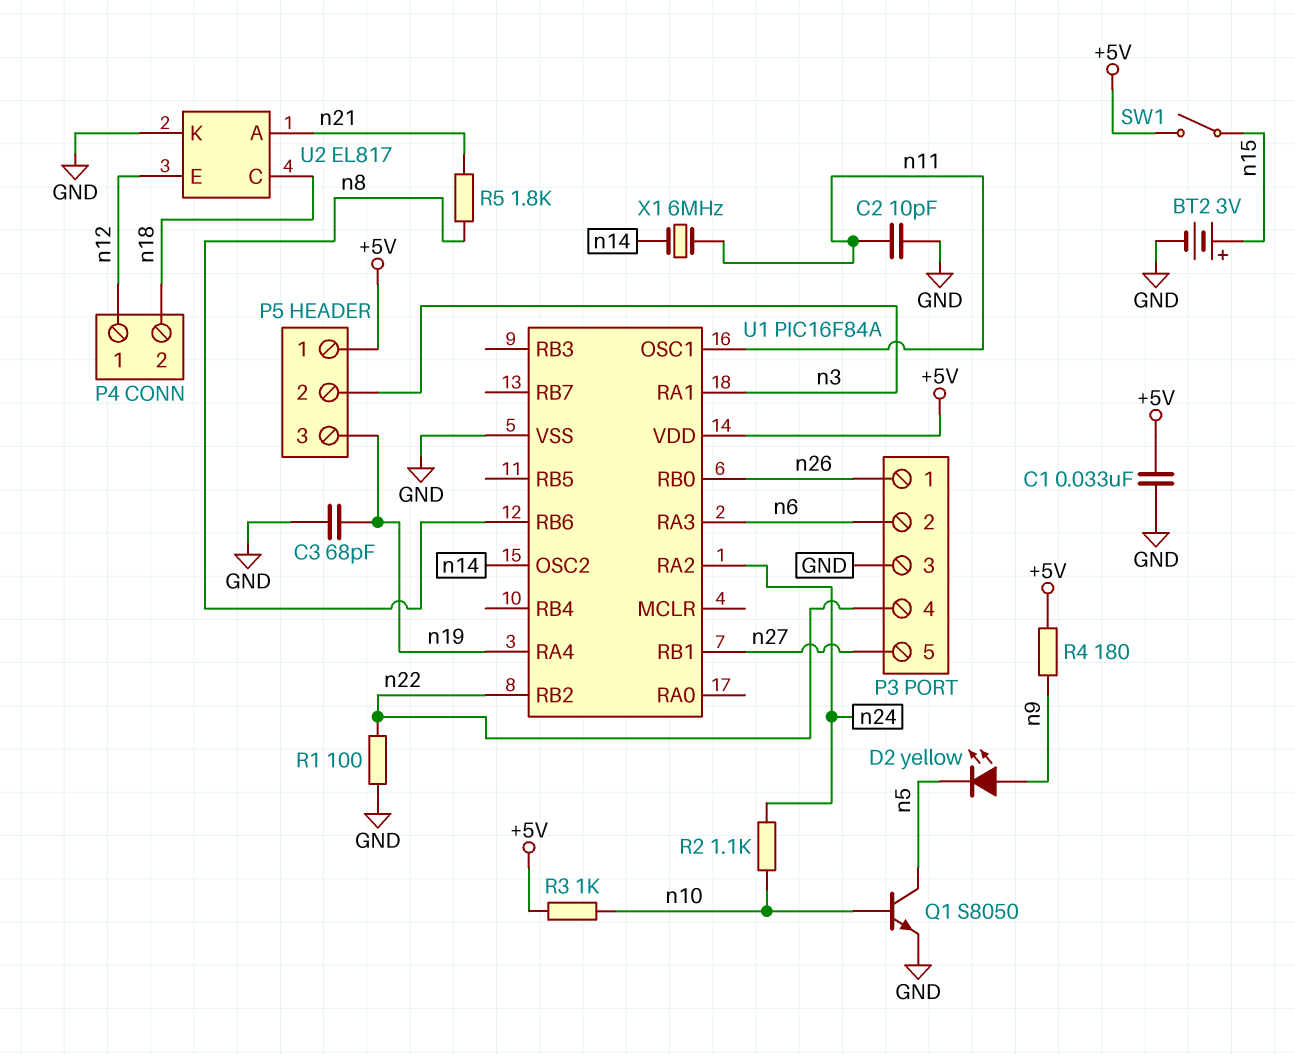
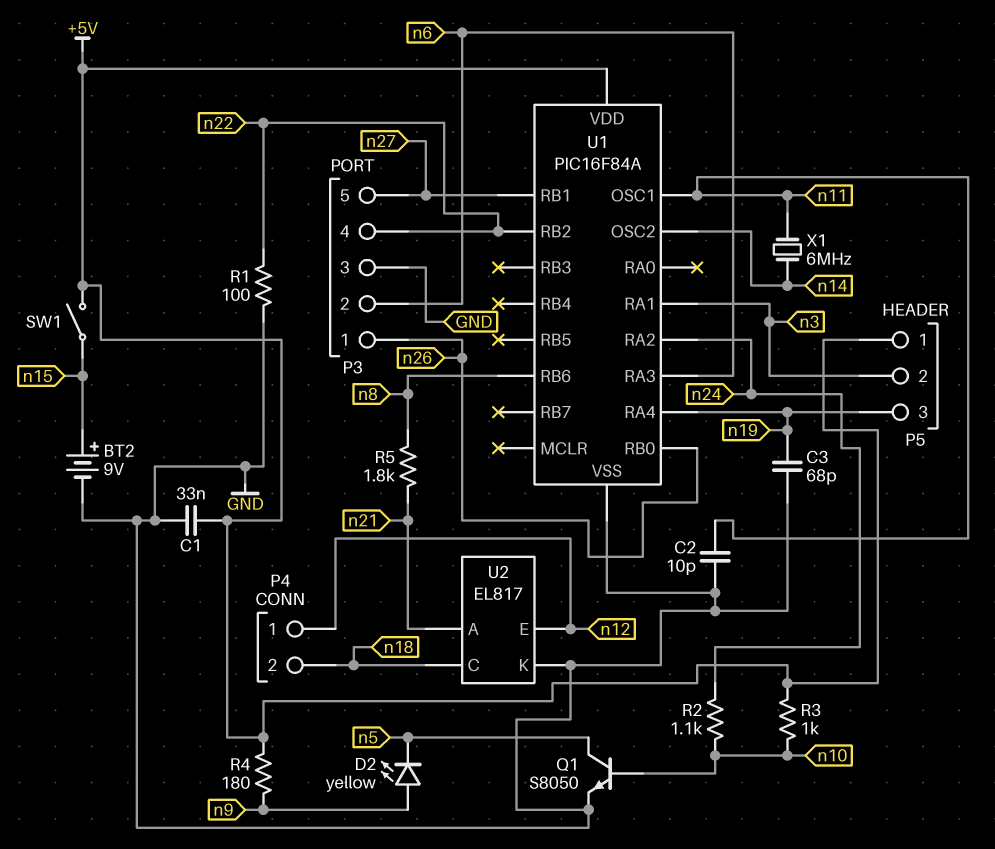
BT2: 3V (plus n15, minus GND) -> 9V (plus n15, minus GND)

